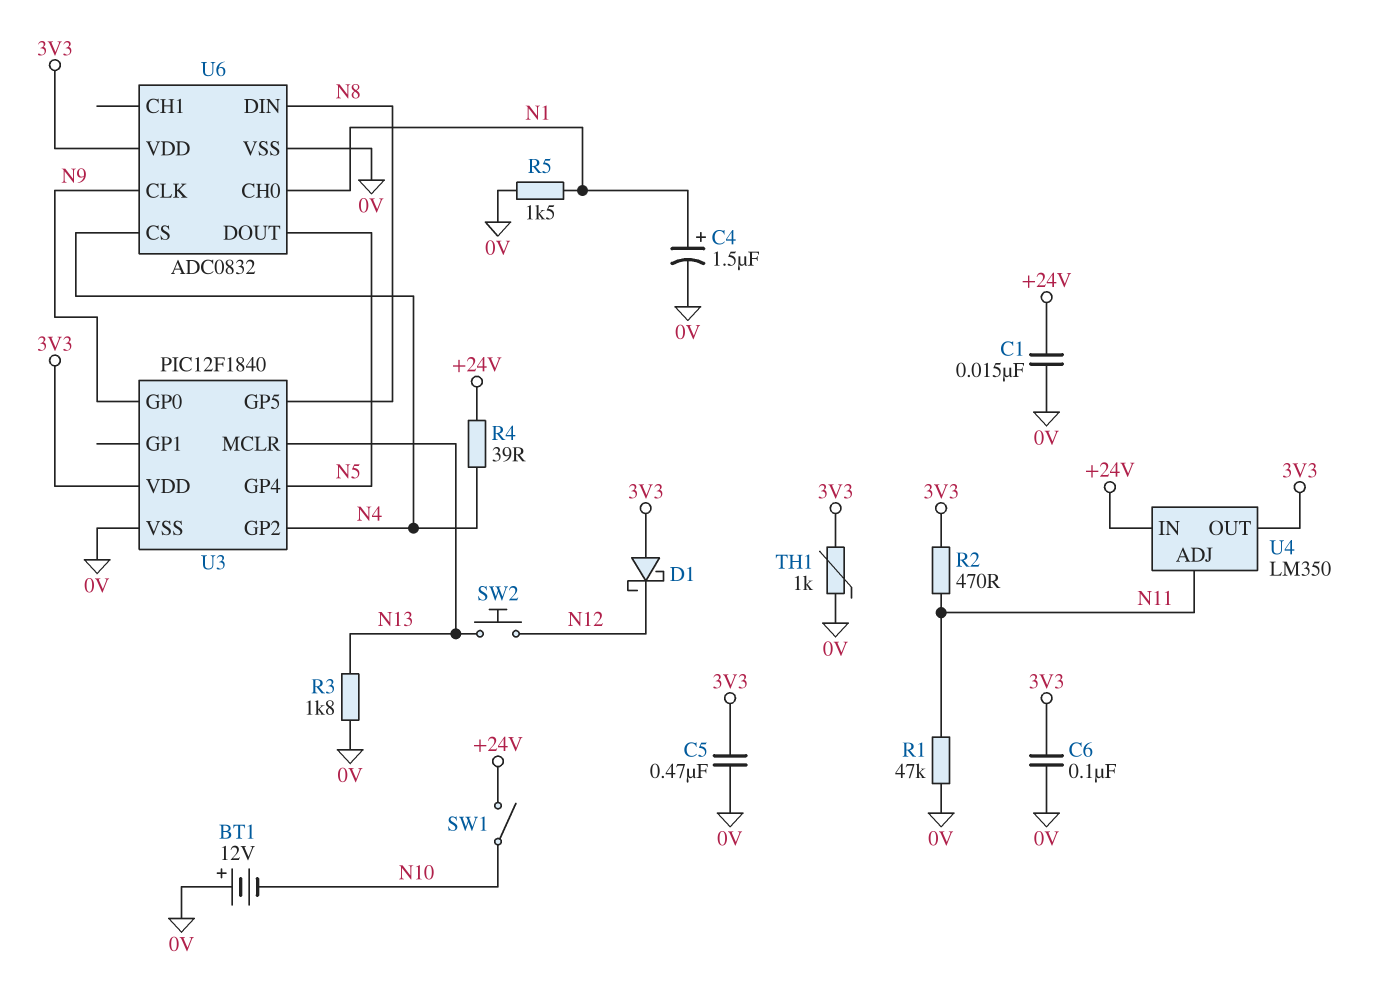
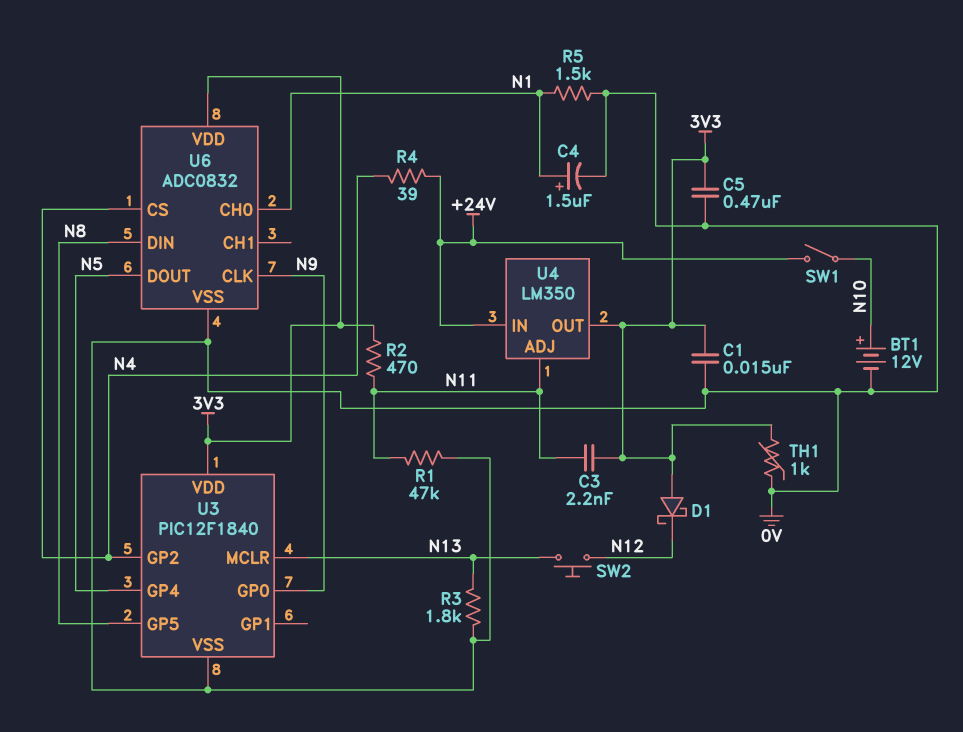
BT1: 12V (plus 0V, minus N10) -> 12V (plus N10, minus 0V)
C1: 15nF (+24V, 0V) -> 15nF (0V, 3V3)
C3: none -> 2.2nF (3V3, N11)
C6: 100nF (0V, 3V3) -> none

